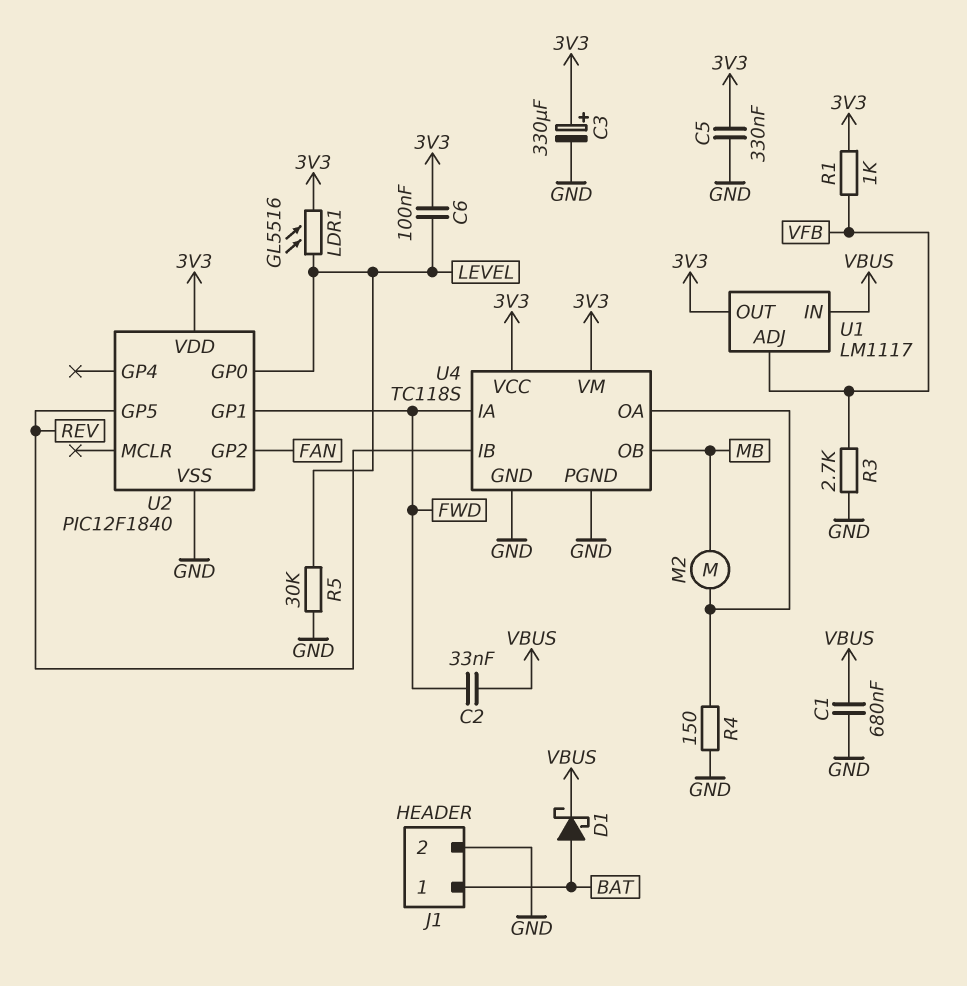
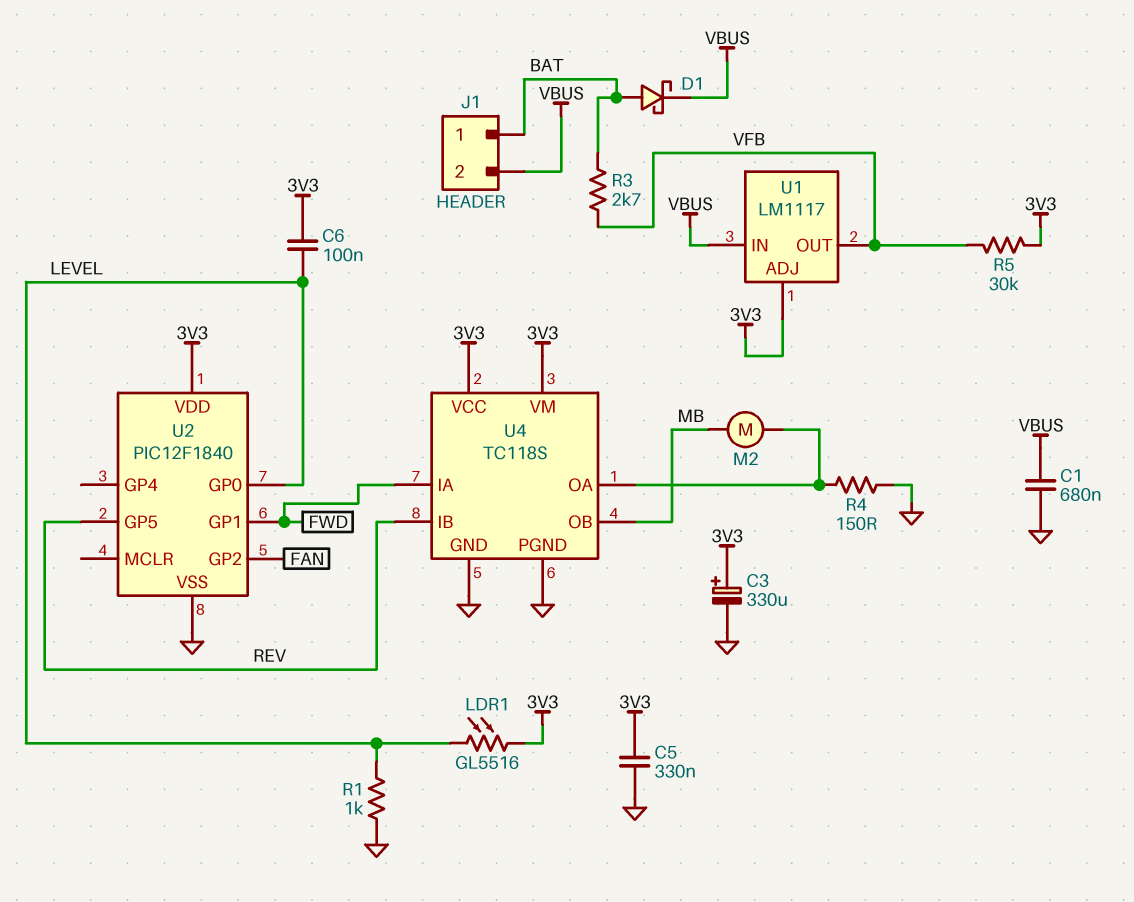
C2: 33nF (FWD, VBUS) -> none
J1 pin 2: GND -> VBUS
R1: 1k (3V3, VFB) -> 1k (GND, LEVEL)
R3: 2.7k (GND, VFB) -> 2.7k (BAT, VFB)
R5: 30k (GND, LEVEL) -> 30k (3V3, VFB)
U1 pin ADJ: VFB -> 3V3
U1 pin OUT: 3V3 -> VFB

